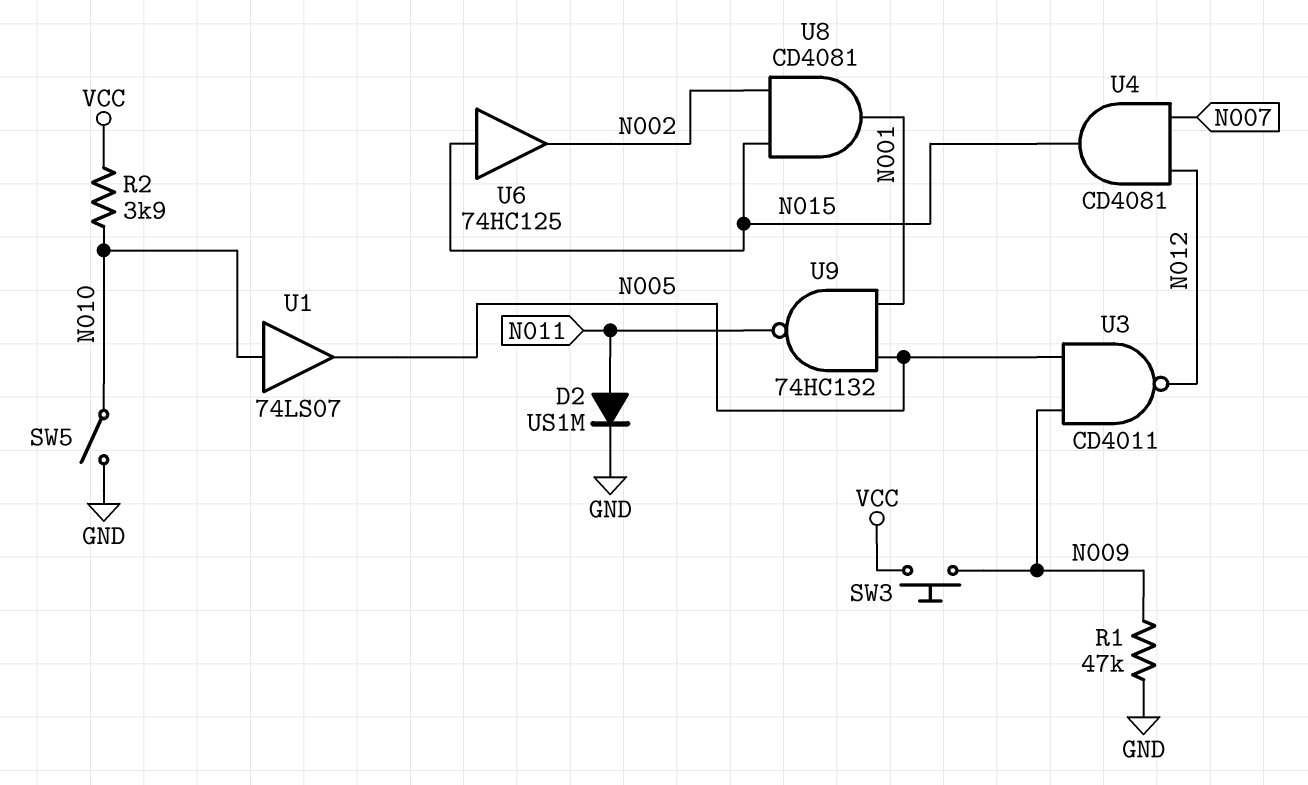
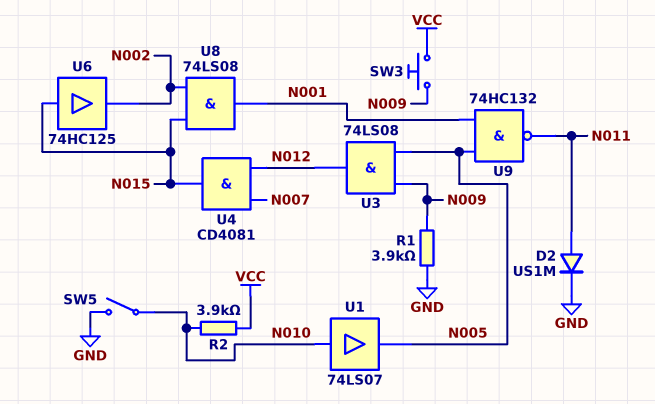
R1: 47k (GND, N009) -> 3.9k (GND, N009)
U3: NAND CD4011 (in N005, in N009, out N012) -> AND 74LS08 (in N005, in N009, out N012)
U8: AND CD4081 (in N002, in N015, out N001) -> AND 74LS08 (in N002, in N015, out N001)

